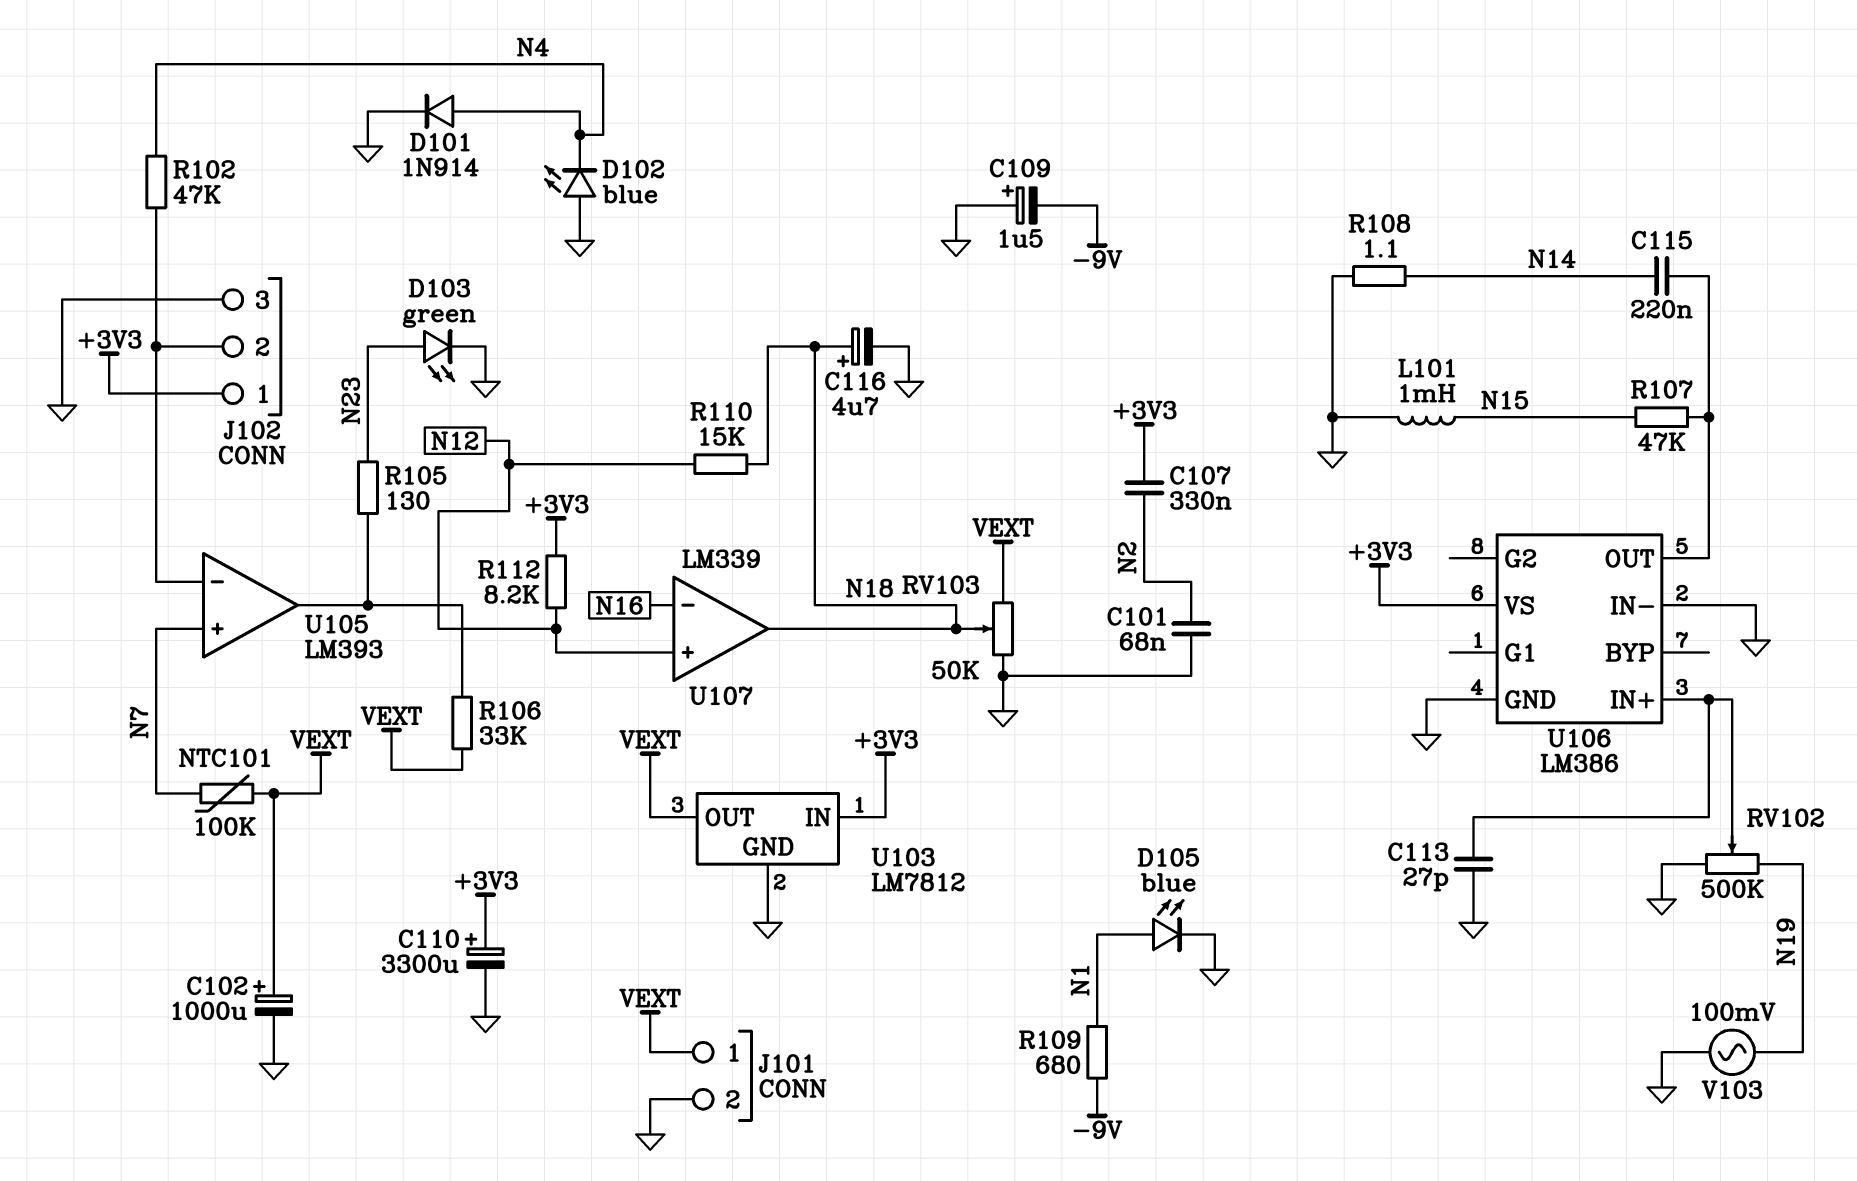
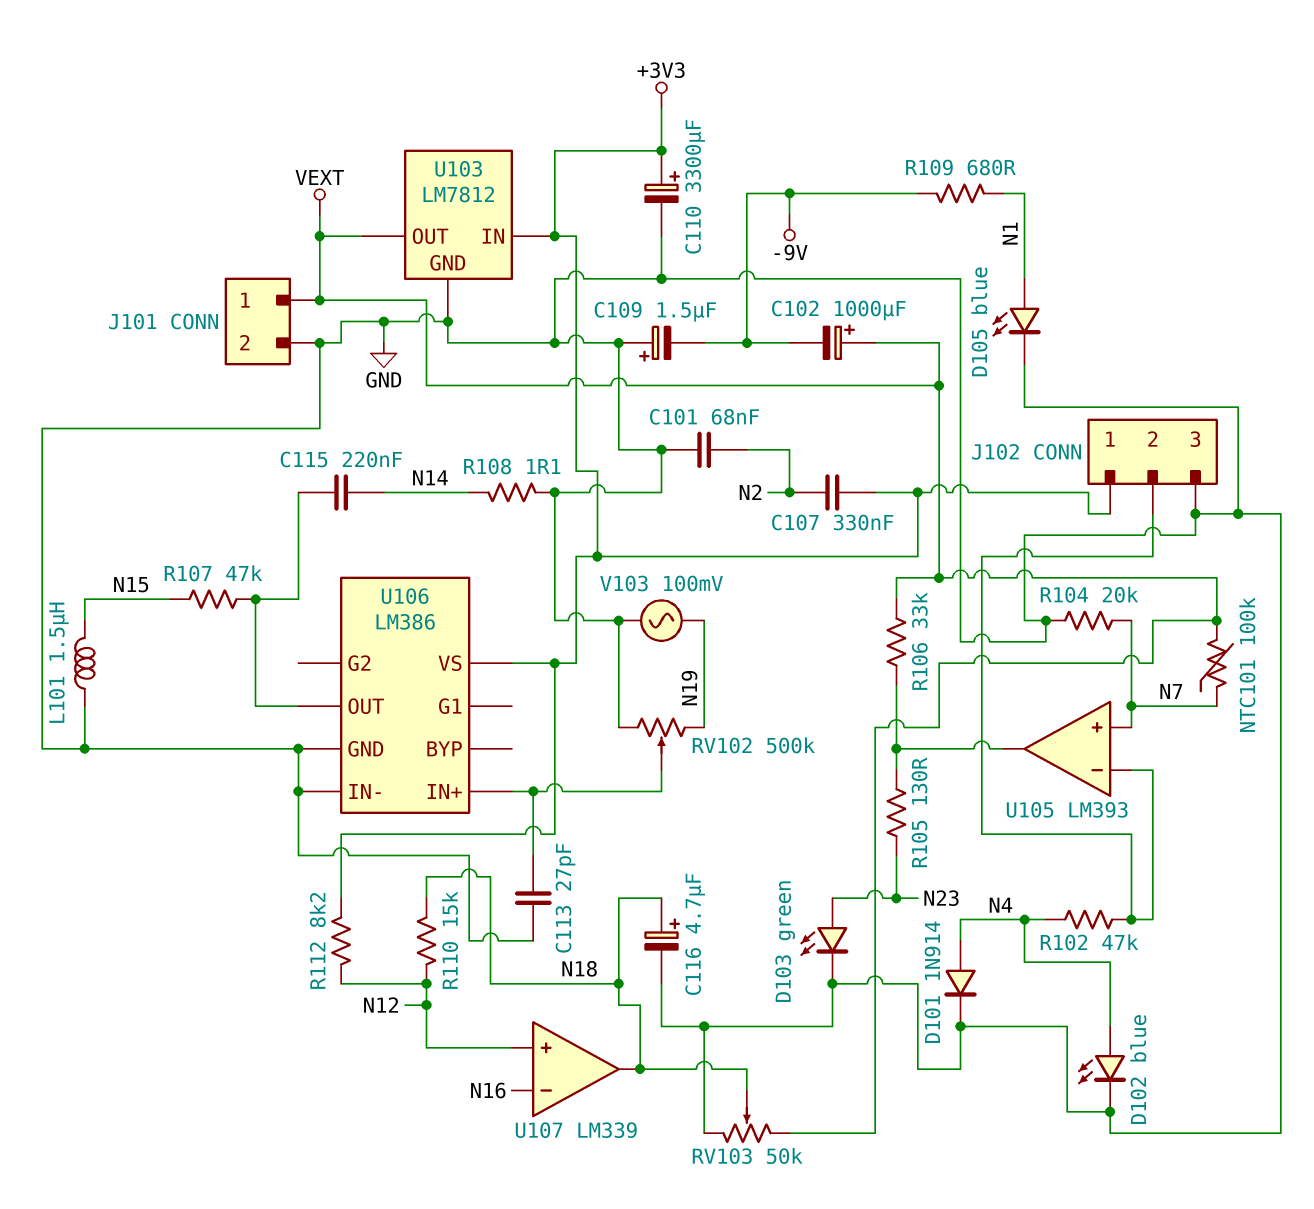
C102: 1000uF (plus VEXT, minus GND) -> 1000uF (plus VEXT, minus -9V)
D102: LED blue (A GND, K N4) -> LED blue (A N4, K GND)
L101: 1mH (GND, N15) -> 1.5uH (GND, N15)
R104: none -> 20k (GND, N7)

